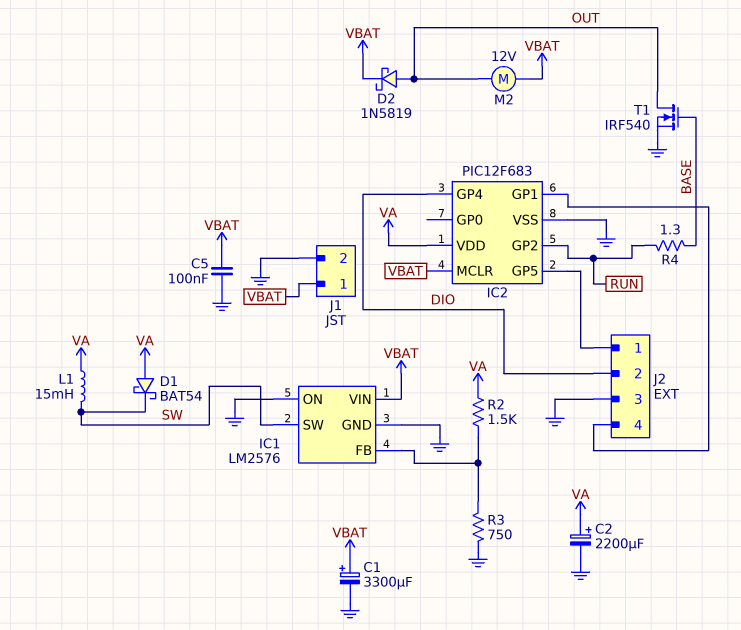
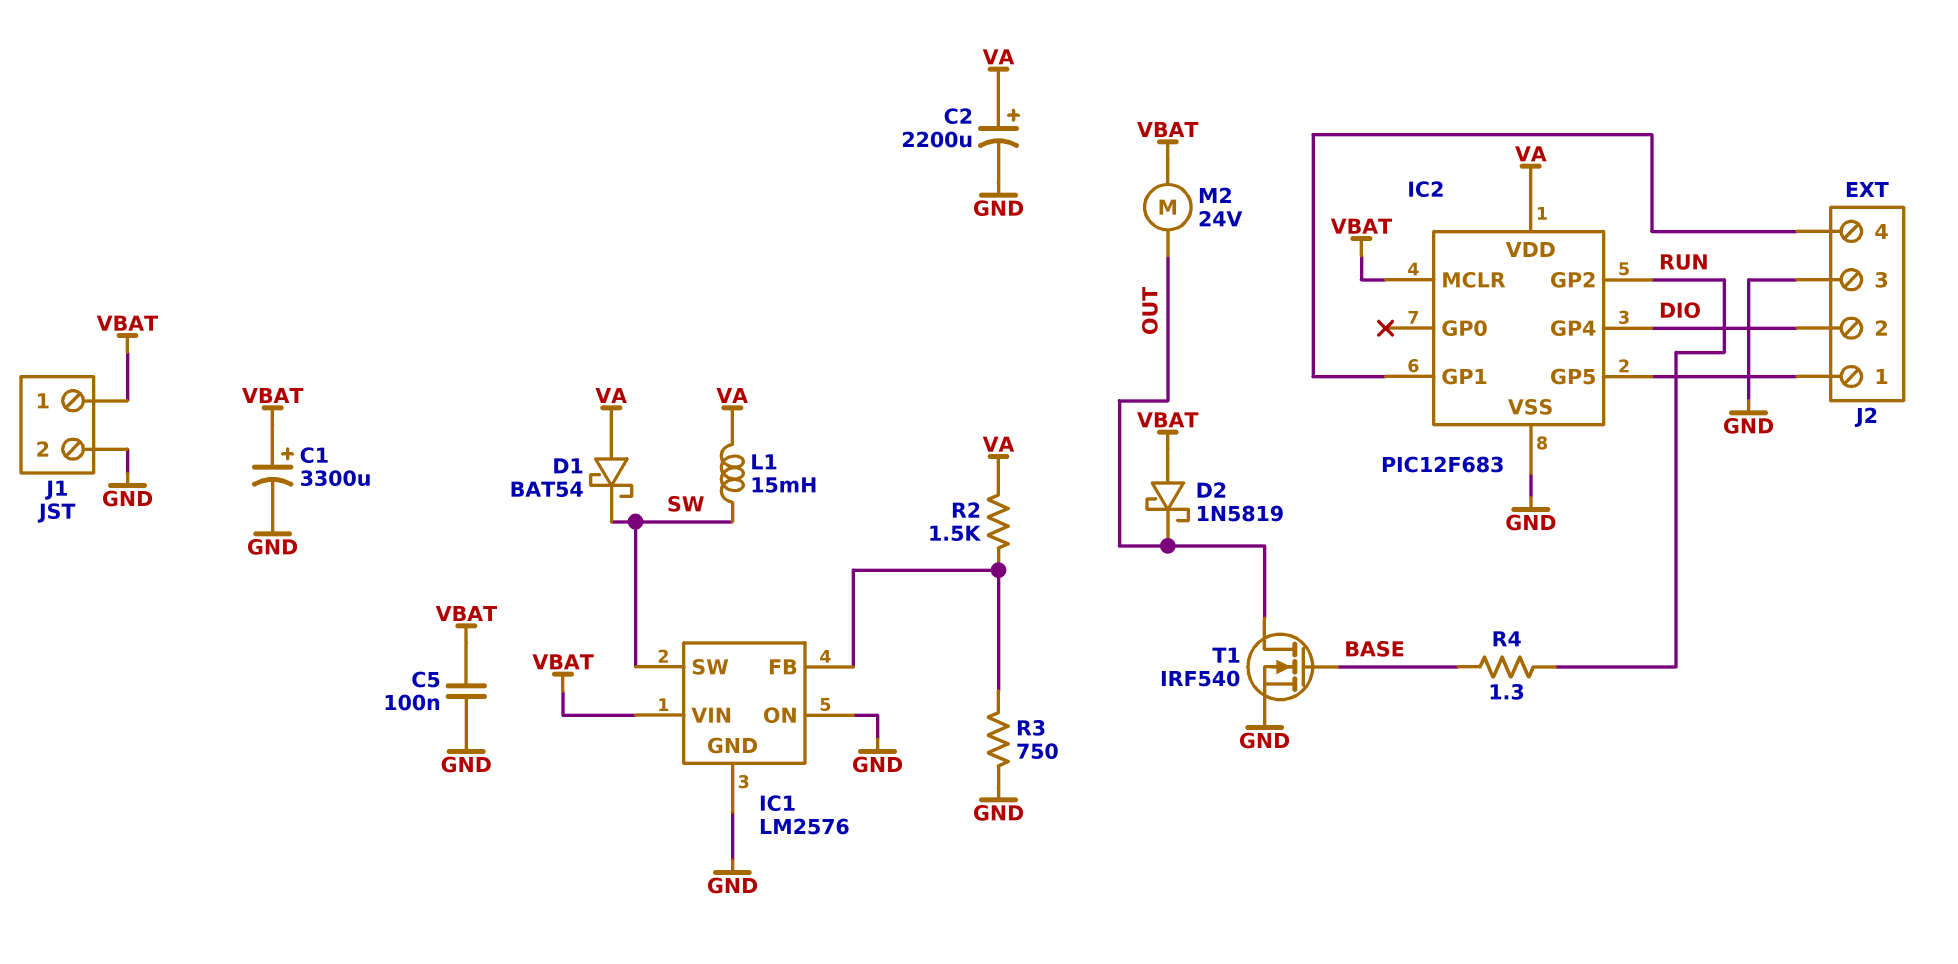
D2: schottky 1N5819 (A OUT, K VBAT) -> schottky 1N5819 (A VBAT, K OUT)
M2: motor 12V (OUT, VBAT) -> motor 24V (OUT, VBAT)

